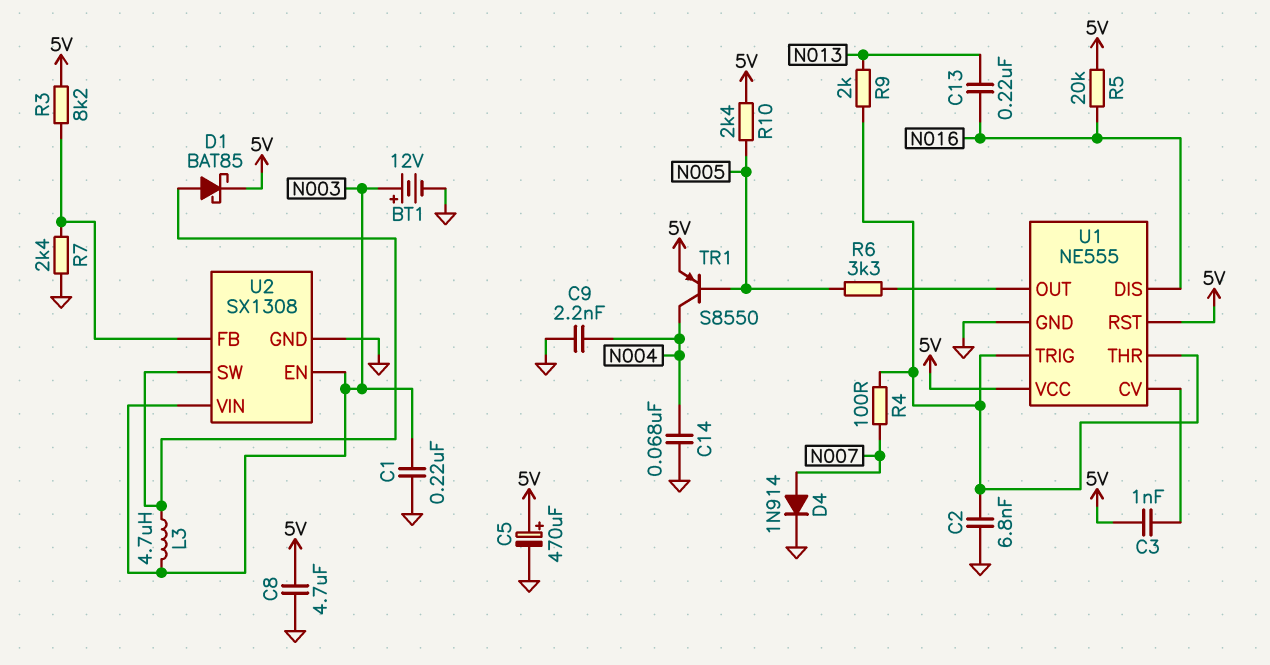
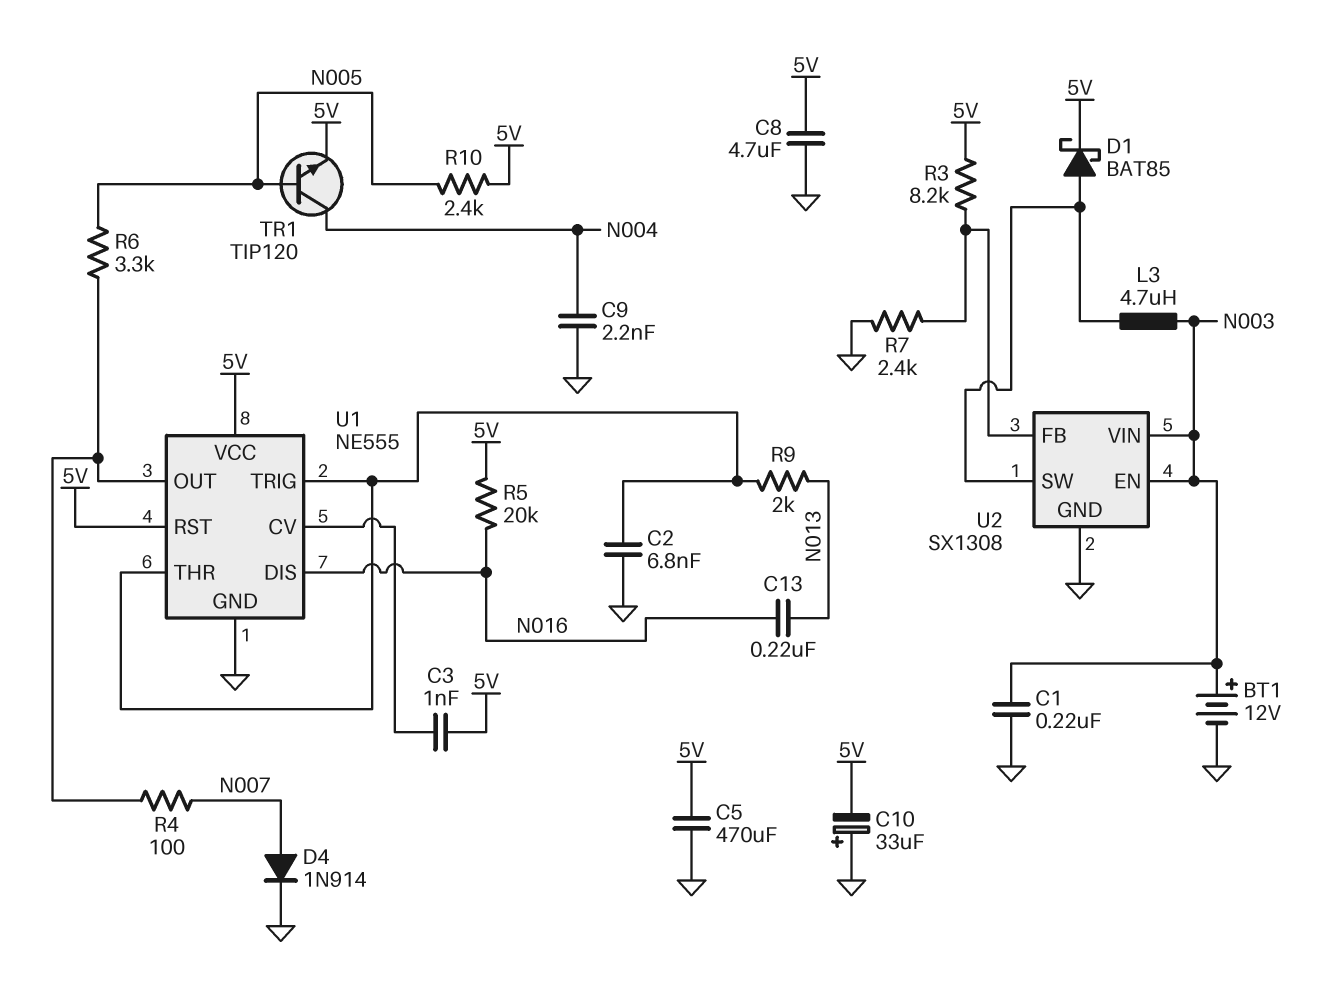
C5: 470uF (plus 5V, minus GND) -> 470uF (5V, GND)
C10: none -> 33uF (plus GND, minus 5V)
C14: 68nF (GND, N004) -> none
R4: 100 (N007, U1/THR) -> 100 (N007, U1/OUT)
TR1: PNP S8550 (B N005, C N004, E 5V) -> NPN TIP120 (B N005, C N004, E 5V)

